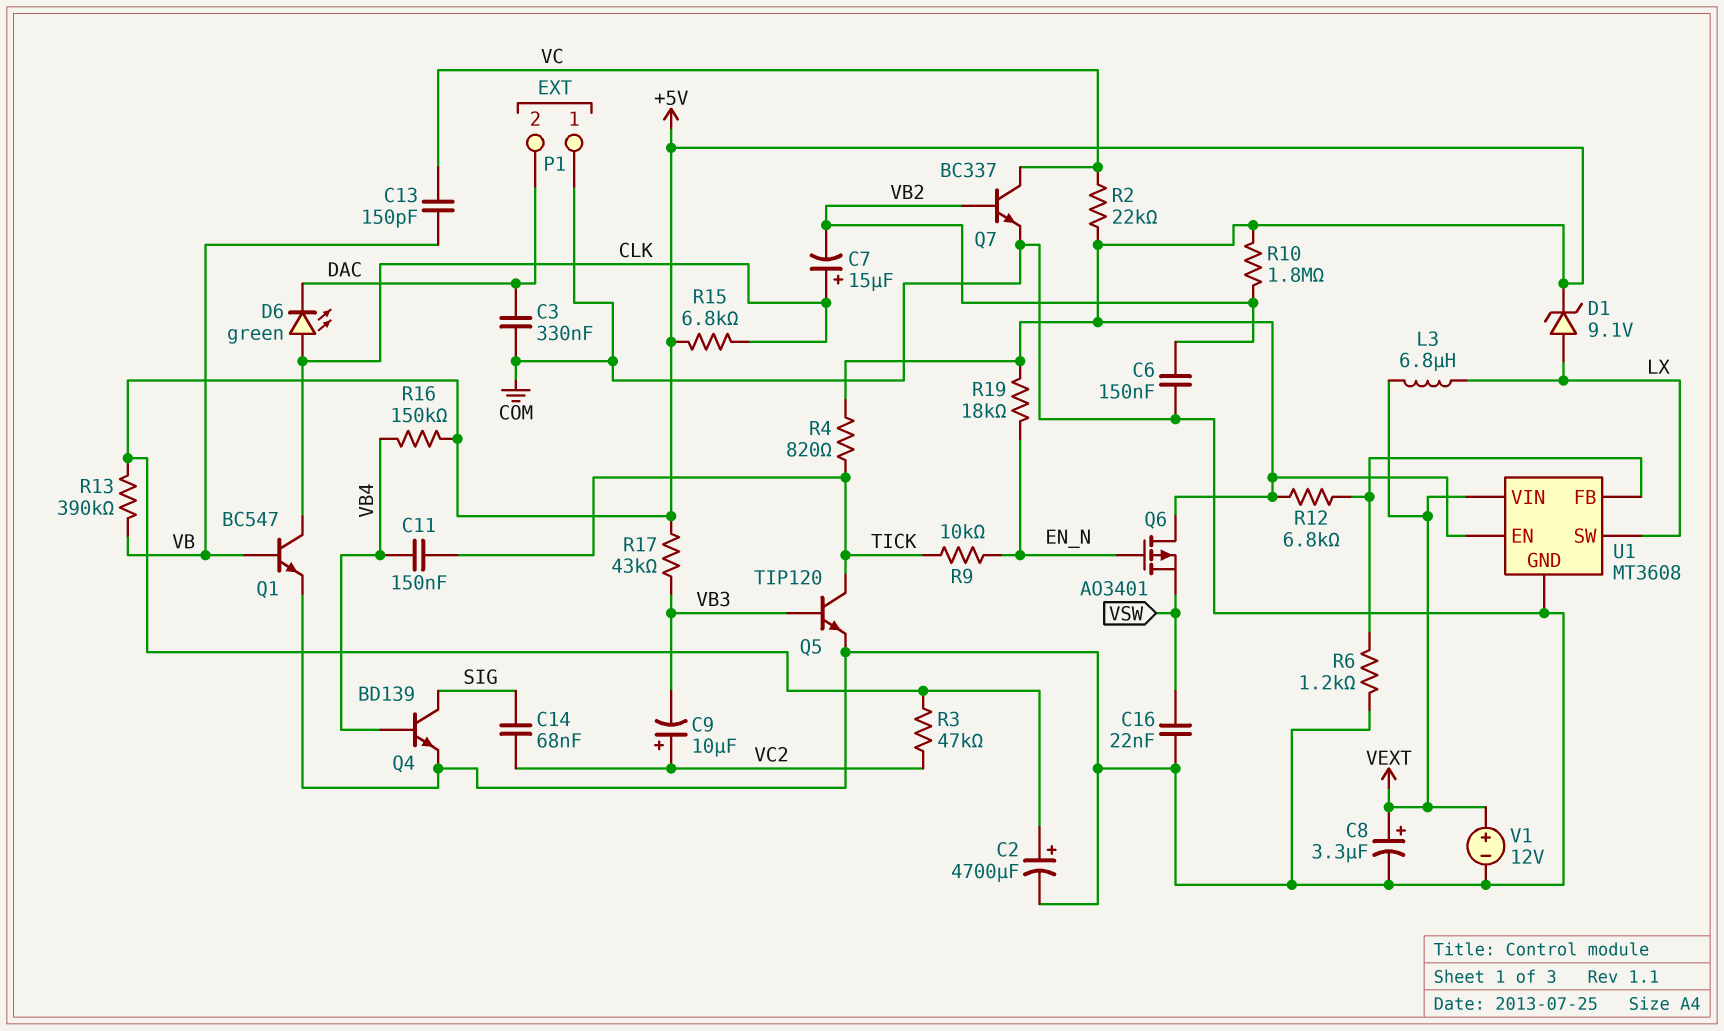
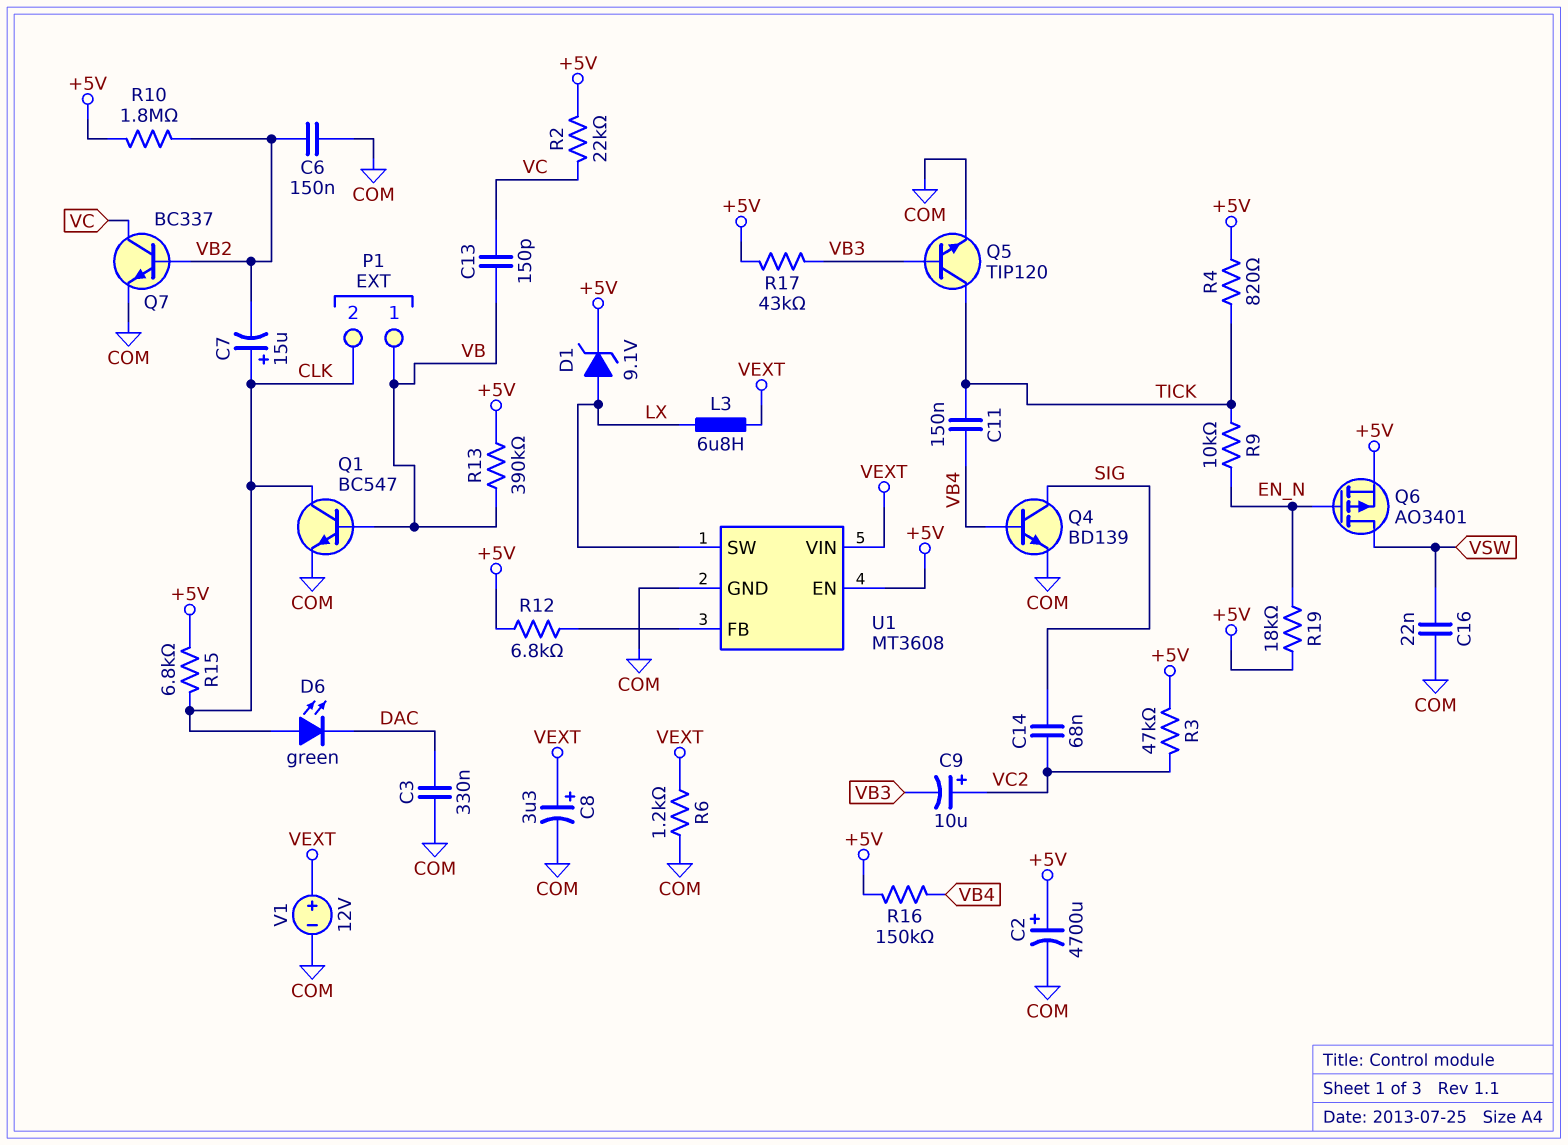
P1 pin 1: COM -> VB
P1 pin 2: DAC -> CLK
Q6: PMOS AO3401 (G EN_N, D +5V, S VSW) -> PMOS AO3401 (G EN_N, D VSW, S +5V)
R6: 1.2k (COM, U1/FB) -> 1.2k (COM, VEXT)

